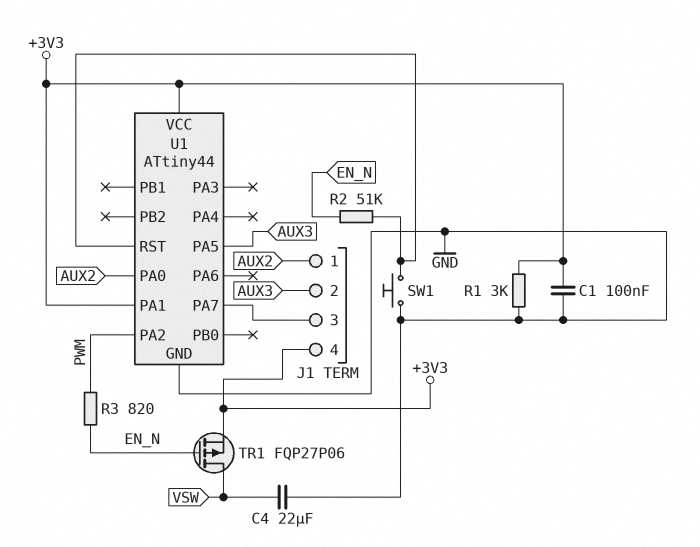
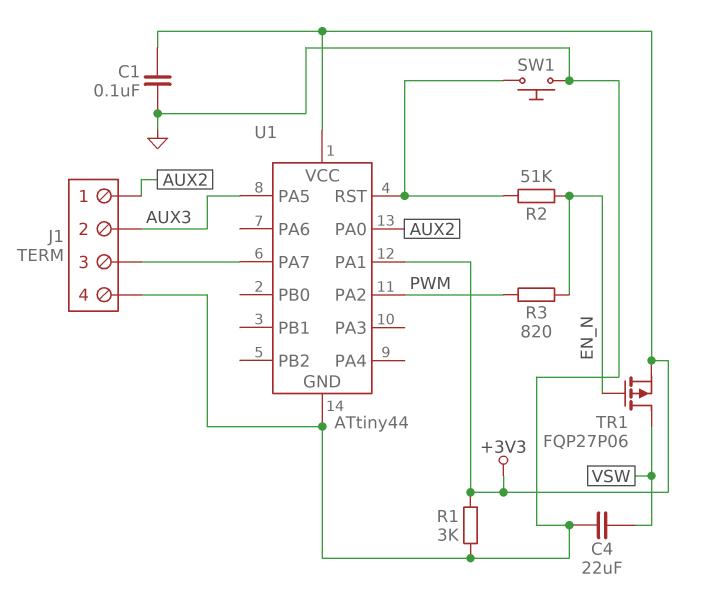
J1 pin 4: +3V3 -> GND

